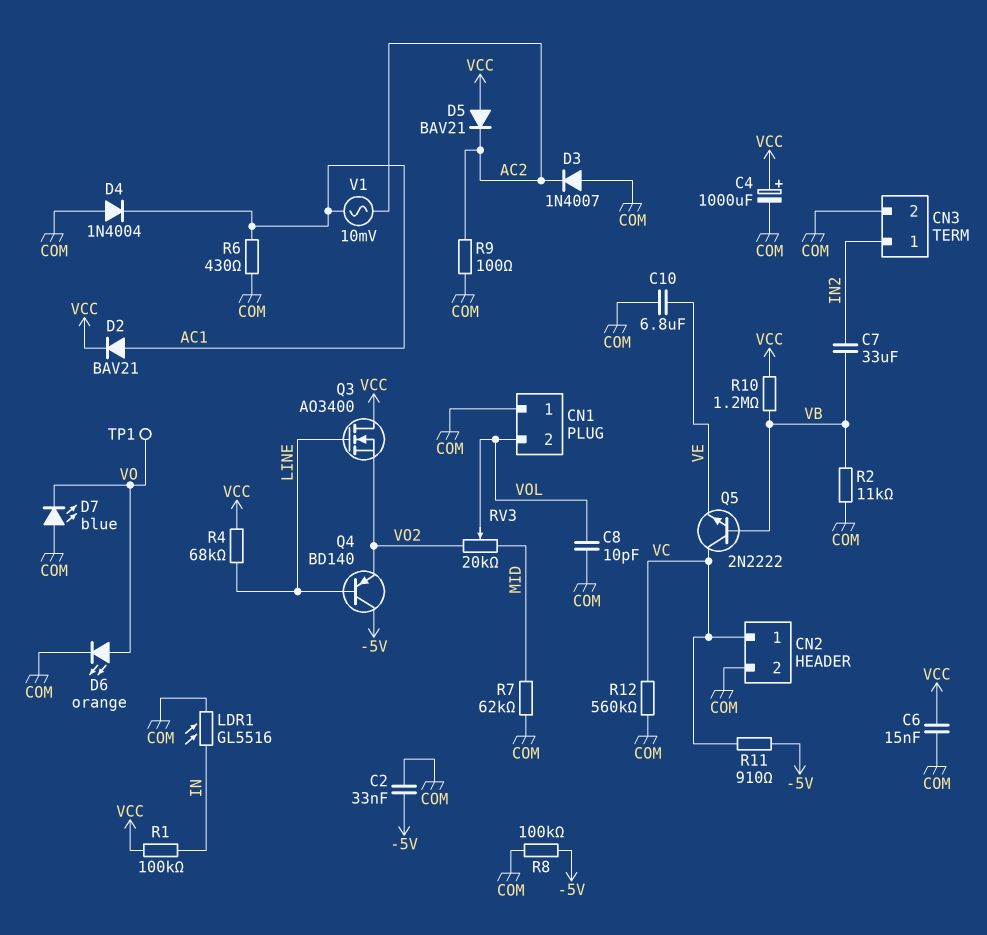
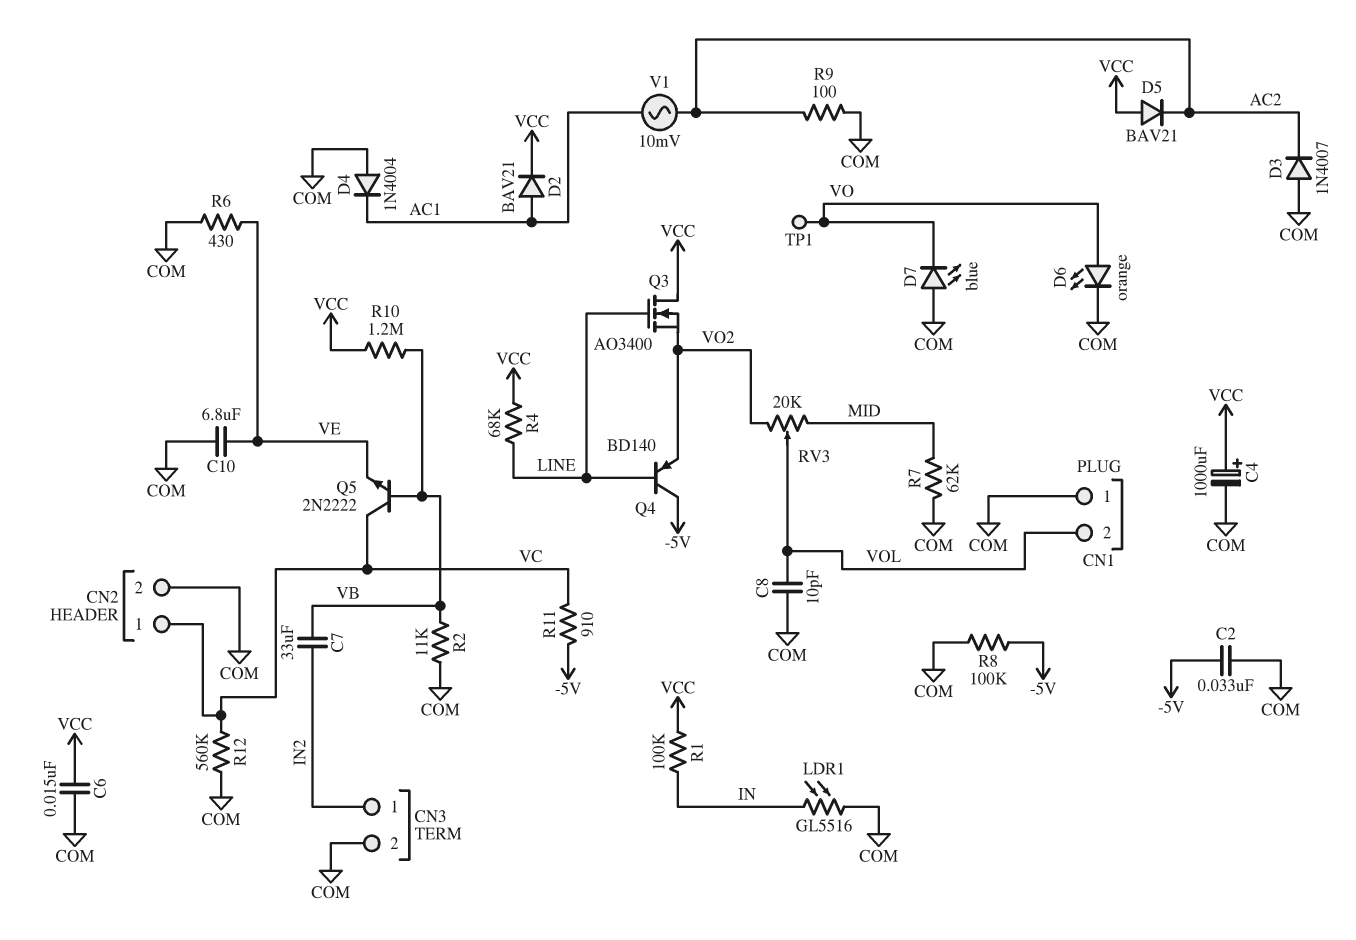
R6: 430 (AC1, COM) -> 430 (COM, VE)

